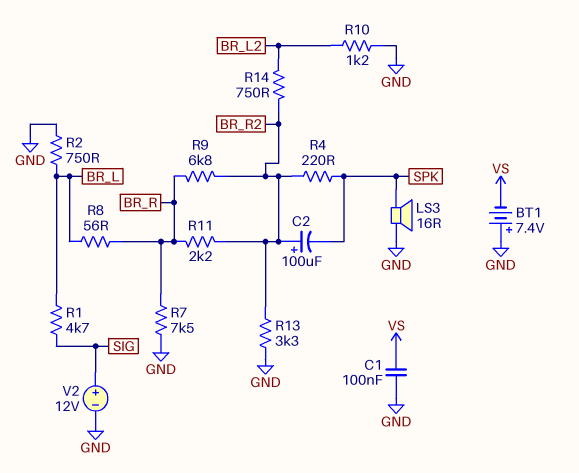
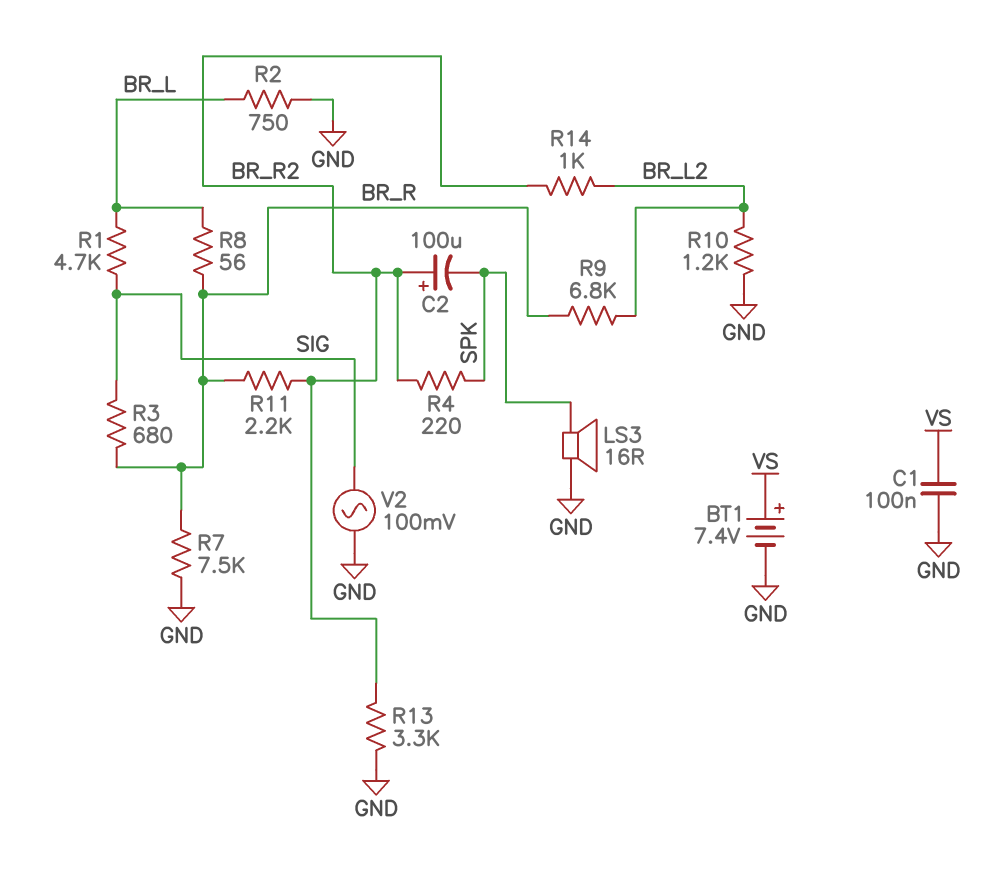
BT1: 7.4V (plus GND, minus VS) -> 7.4V (plus VS, minus GND)
R3: none -> 680 (BR_R, SIG)
R9: 6.8k (BR_R, BR_R2) -> 6.8k (BR_L2, BR_R)
R14: 750 (BR_L2, BR_R2) -> 1k (BR_L2, BR_R2)
V2: 12V (plus SIG, minus GND) -> AC 100mV (GND, SIG)

